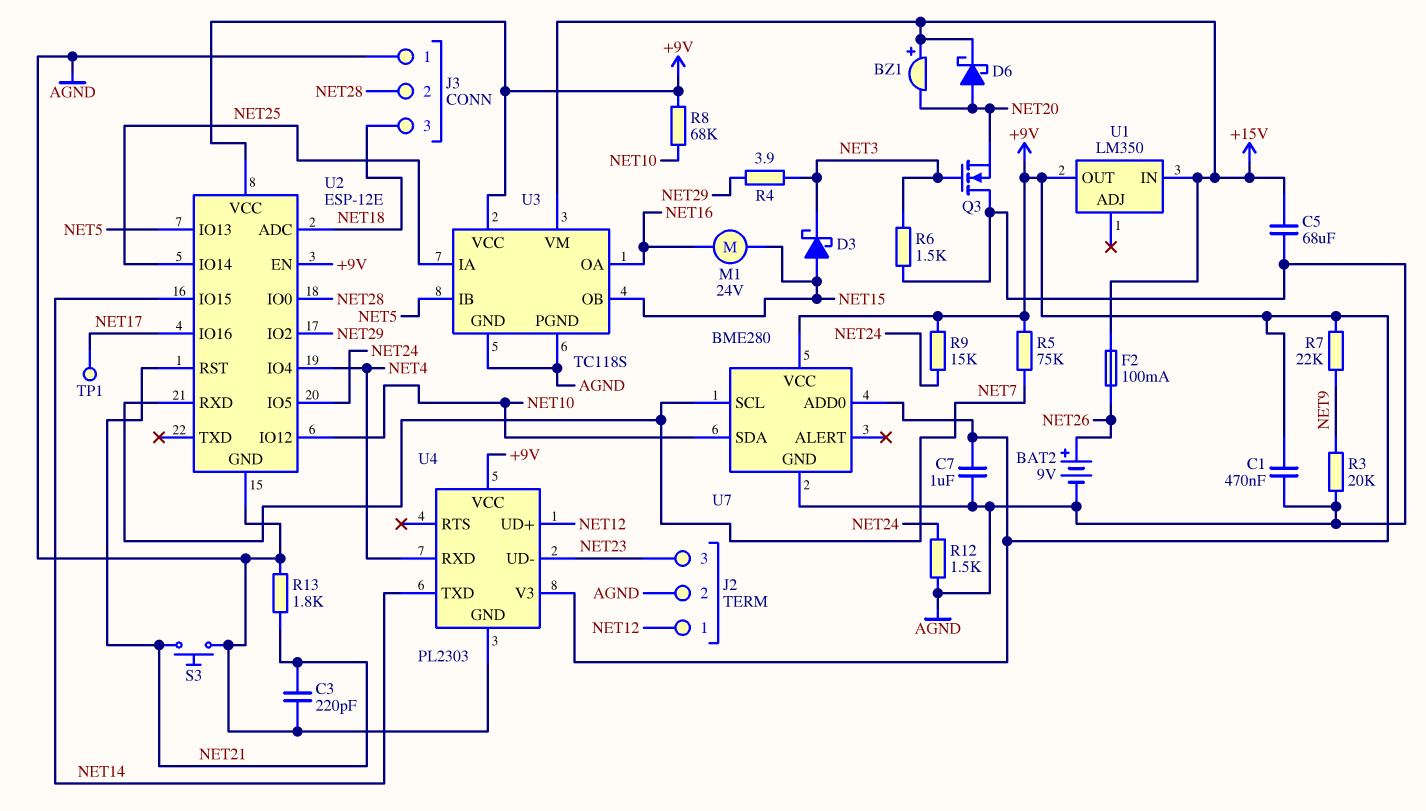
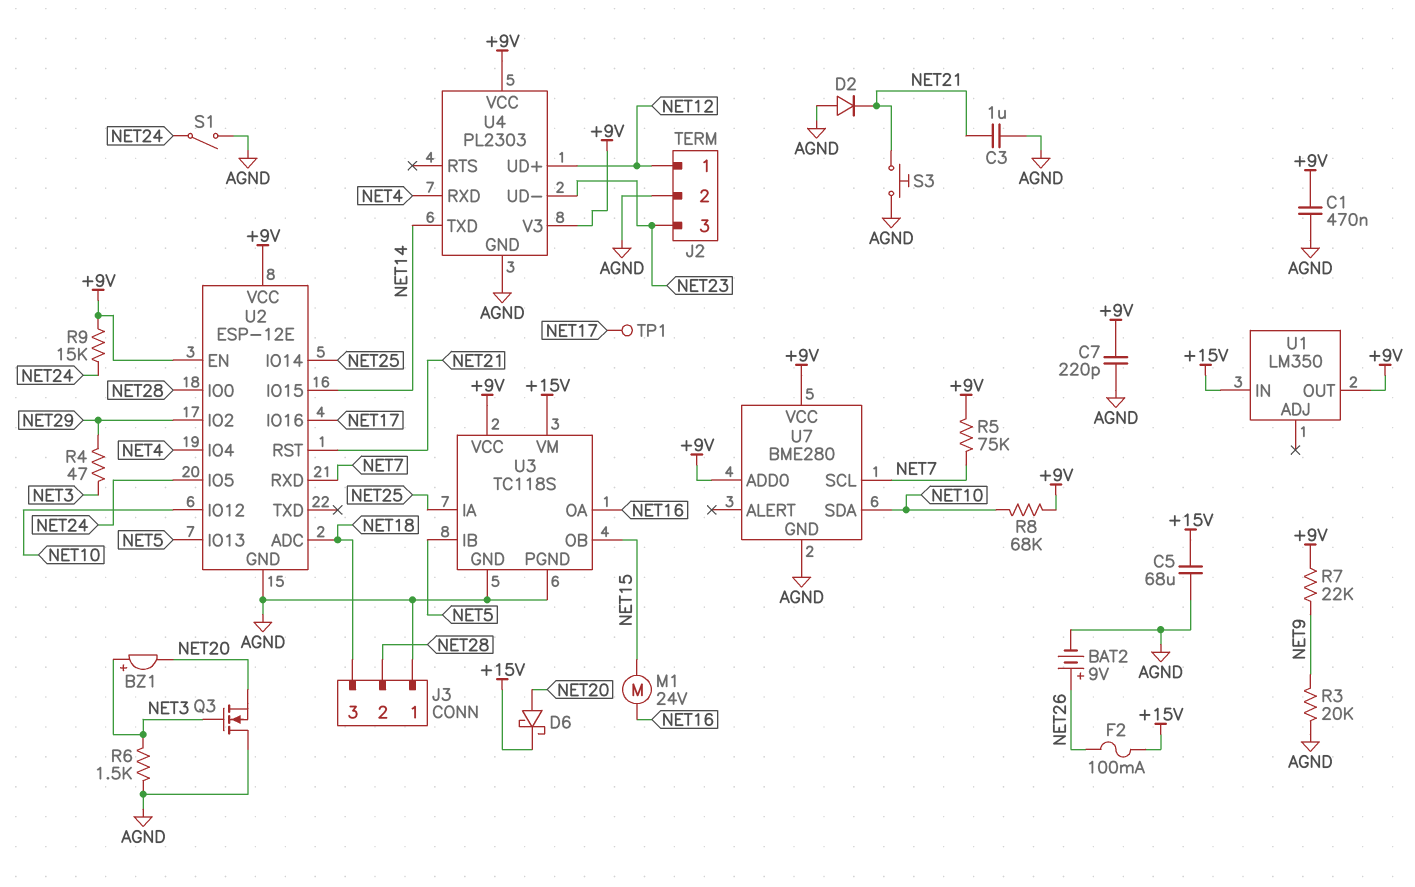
BZ1: buzzer (plus +15V, minus NET20) -> buzzer (plus NET3, minus NET20)
C3: 220pF (AGND, NET21) -> 1uF (AGND, NET21)
C7: 1uF (+9V, AGND) -> 220pF (+9V, AGND)
D2: none -> diode (A AGND, K NET21)
D3: schottky (A NET15, K NET3) -> none
R4: 3.9 (NET3, NET29) -> 47 (NET3, NET29)
R12: 1.5k (AGND, NET24) -> none
R13: 1.8k (AGND, NET21) -> none
S1: none -> switch (AGND, NET24)

